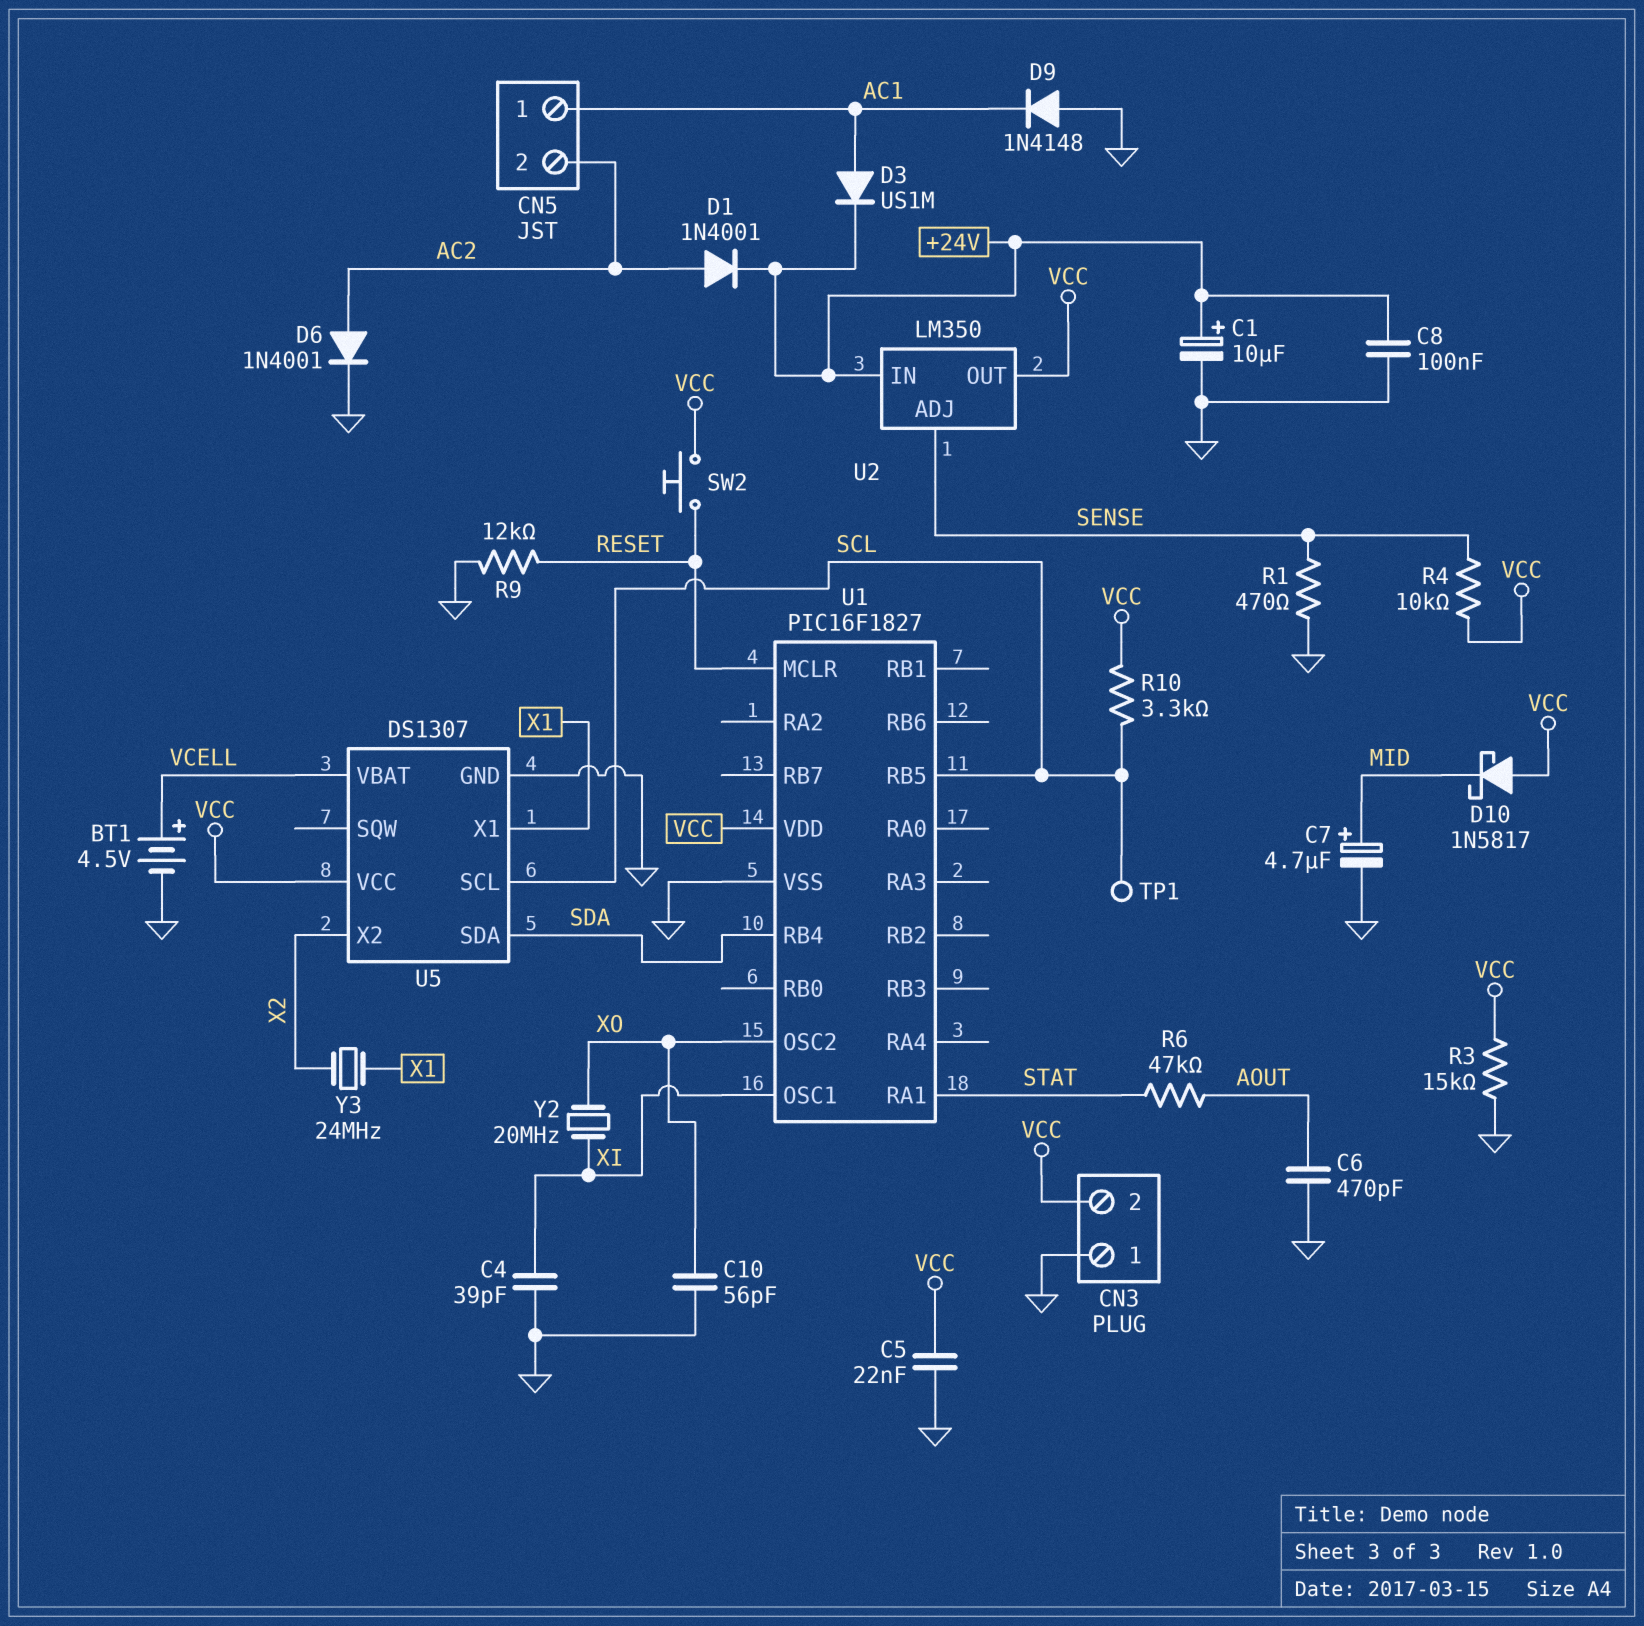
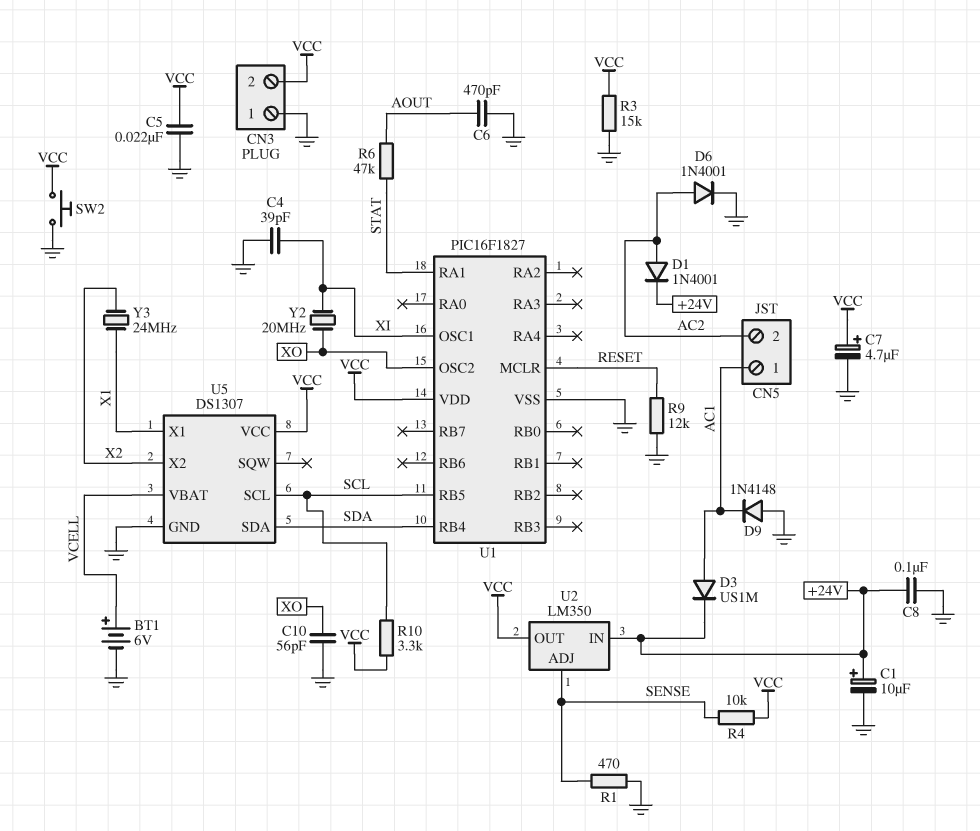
BT1: 4.5V (plus VCELL, minus GND) -> 6V (plus VCELL, minus GND)
C7: 4.7uF (plus MID, minus GND) -> 4.7uF (plus VCC, minus GND)
D10: schottky 1N5817 (A VCC, K MID) -> none
SW2: button (RESET, VCC) -> button (GND, VCC)
TP1: test point (SCL) -> none

